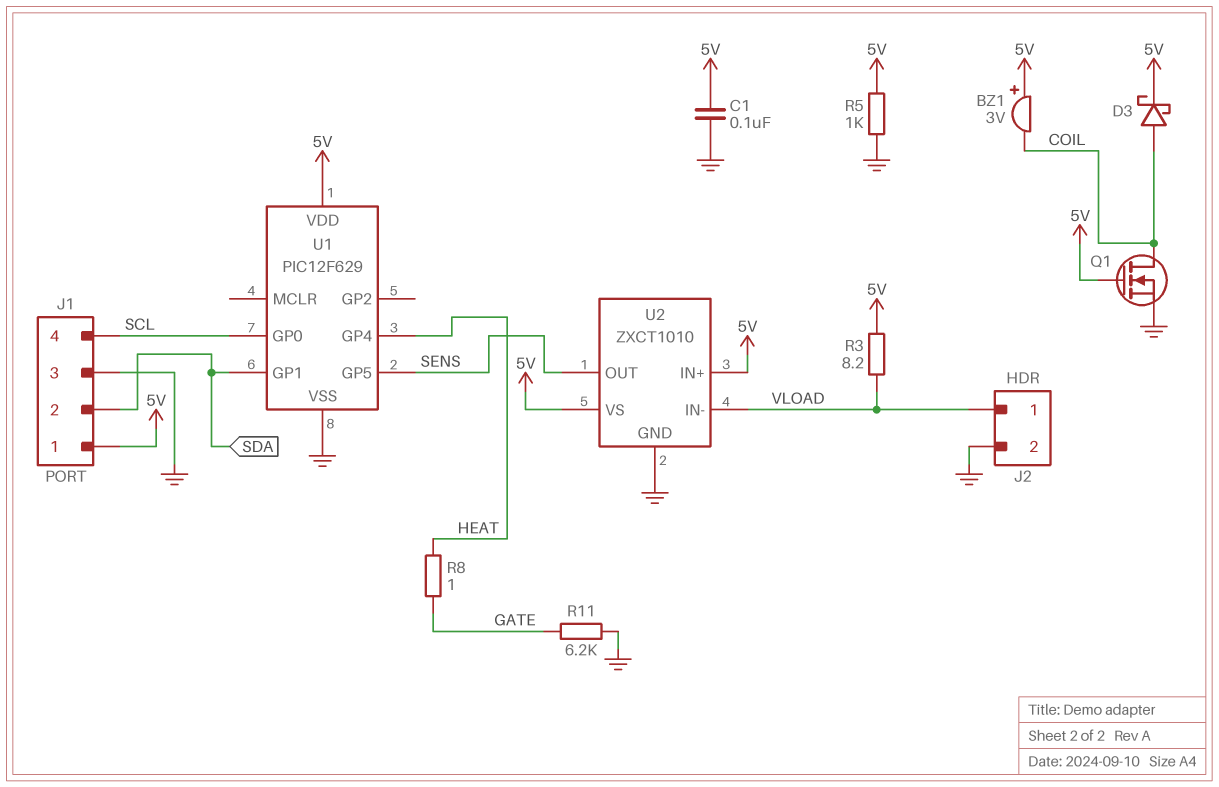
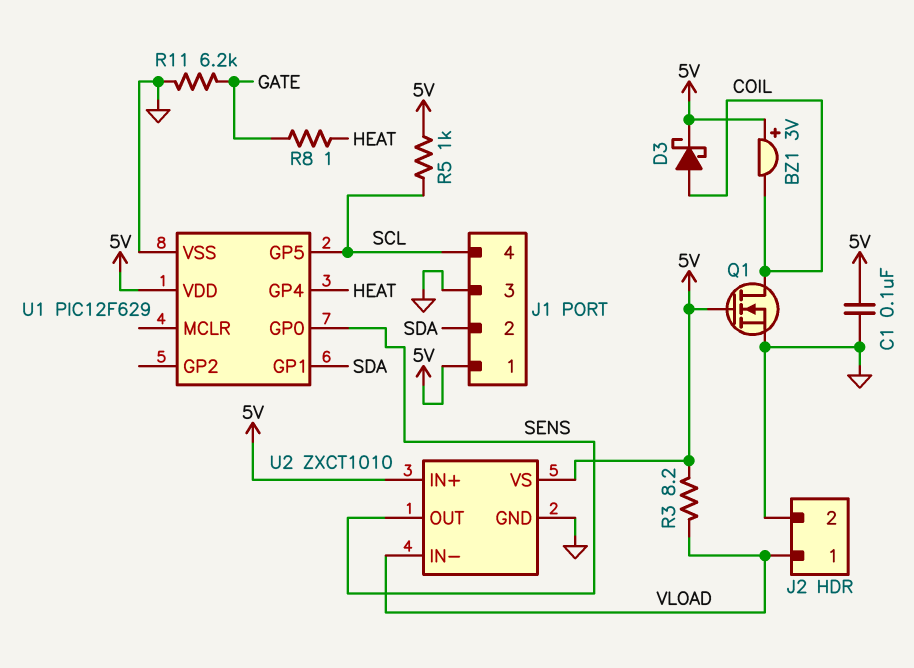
R5: 1k (5V, GND) -> 1k (5V, SCL)
U1 pin GP0: SCL -> SENS
U1 pin GP5: SENS -> SCL

